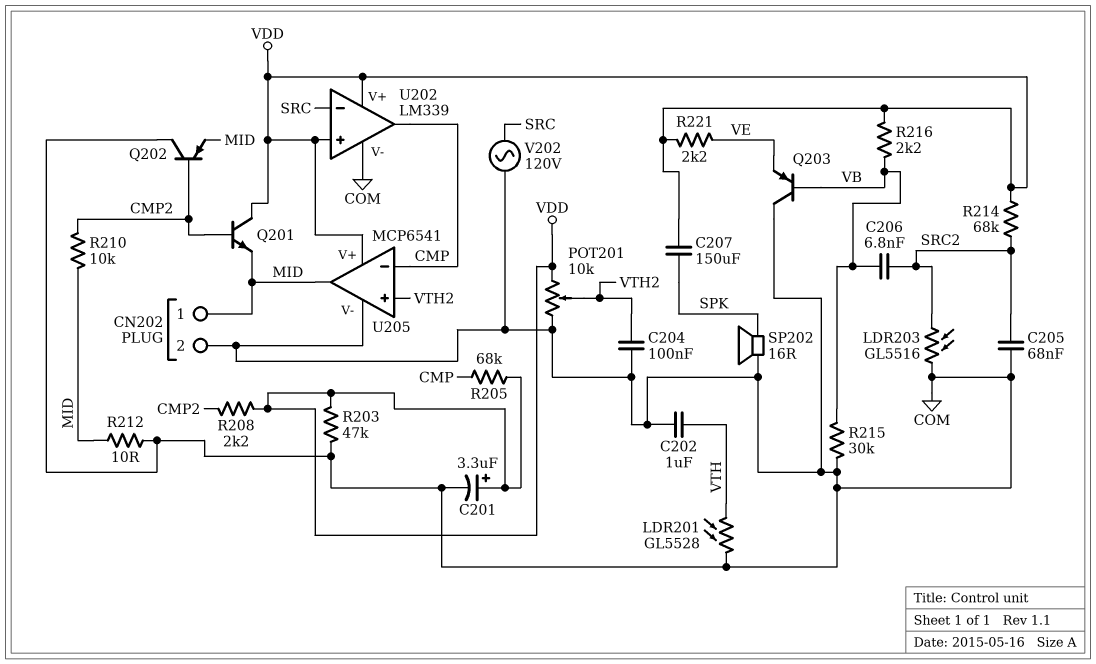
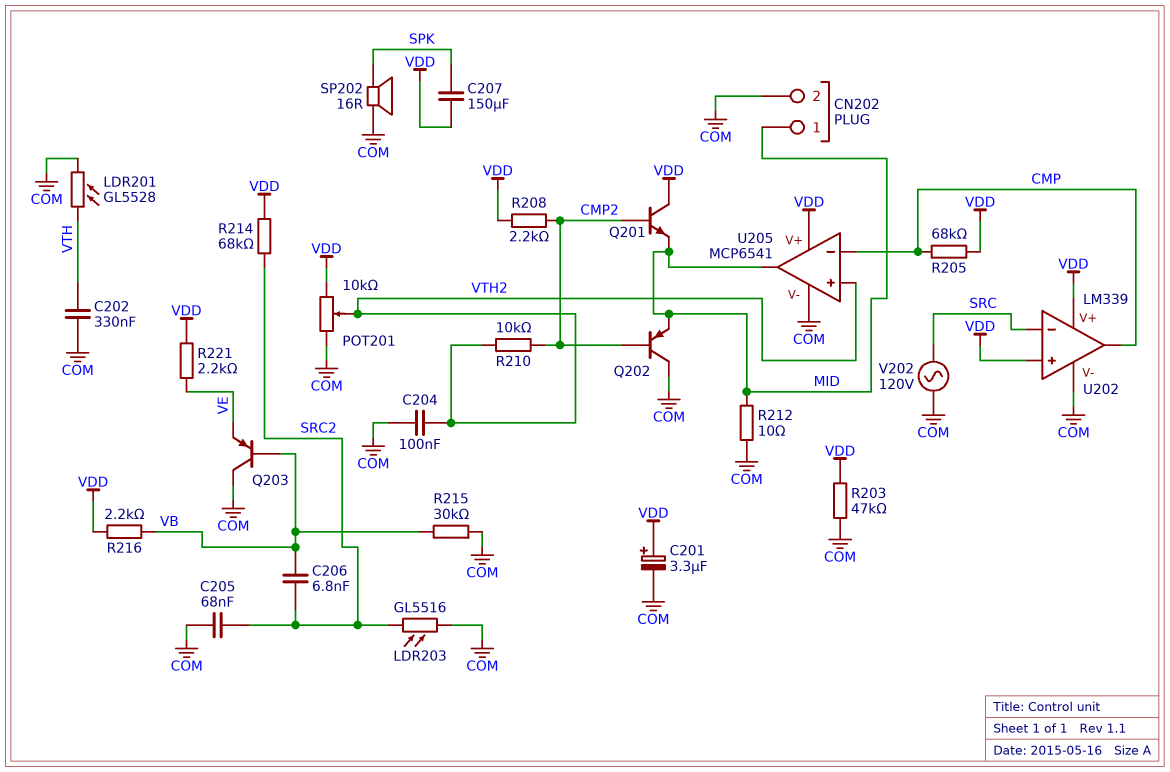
C202: 1uF (COM, VTH) -> 330nF (COM, VTH)
R210: 10k (CMP2, MID) -> 10k (CMP2, VTH2)

